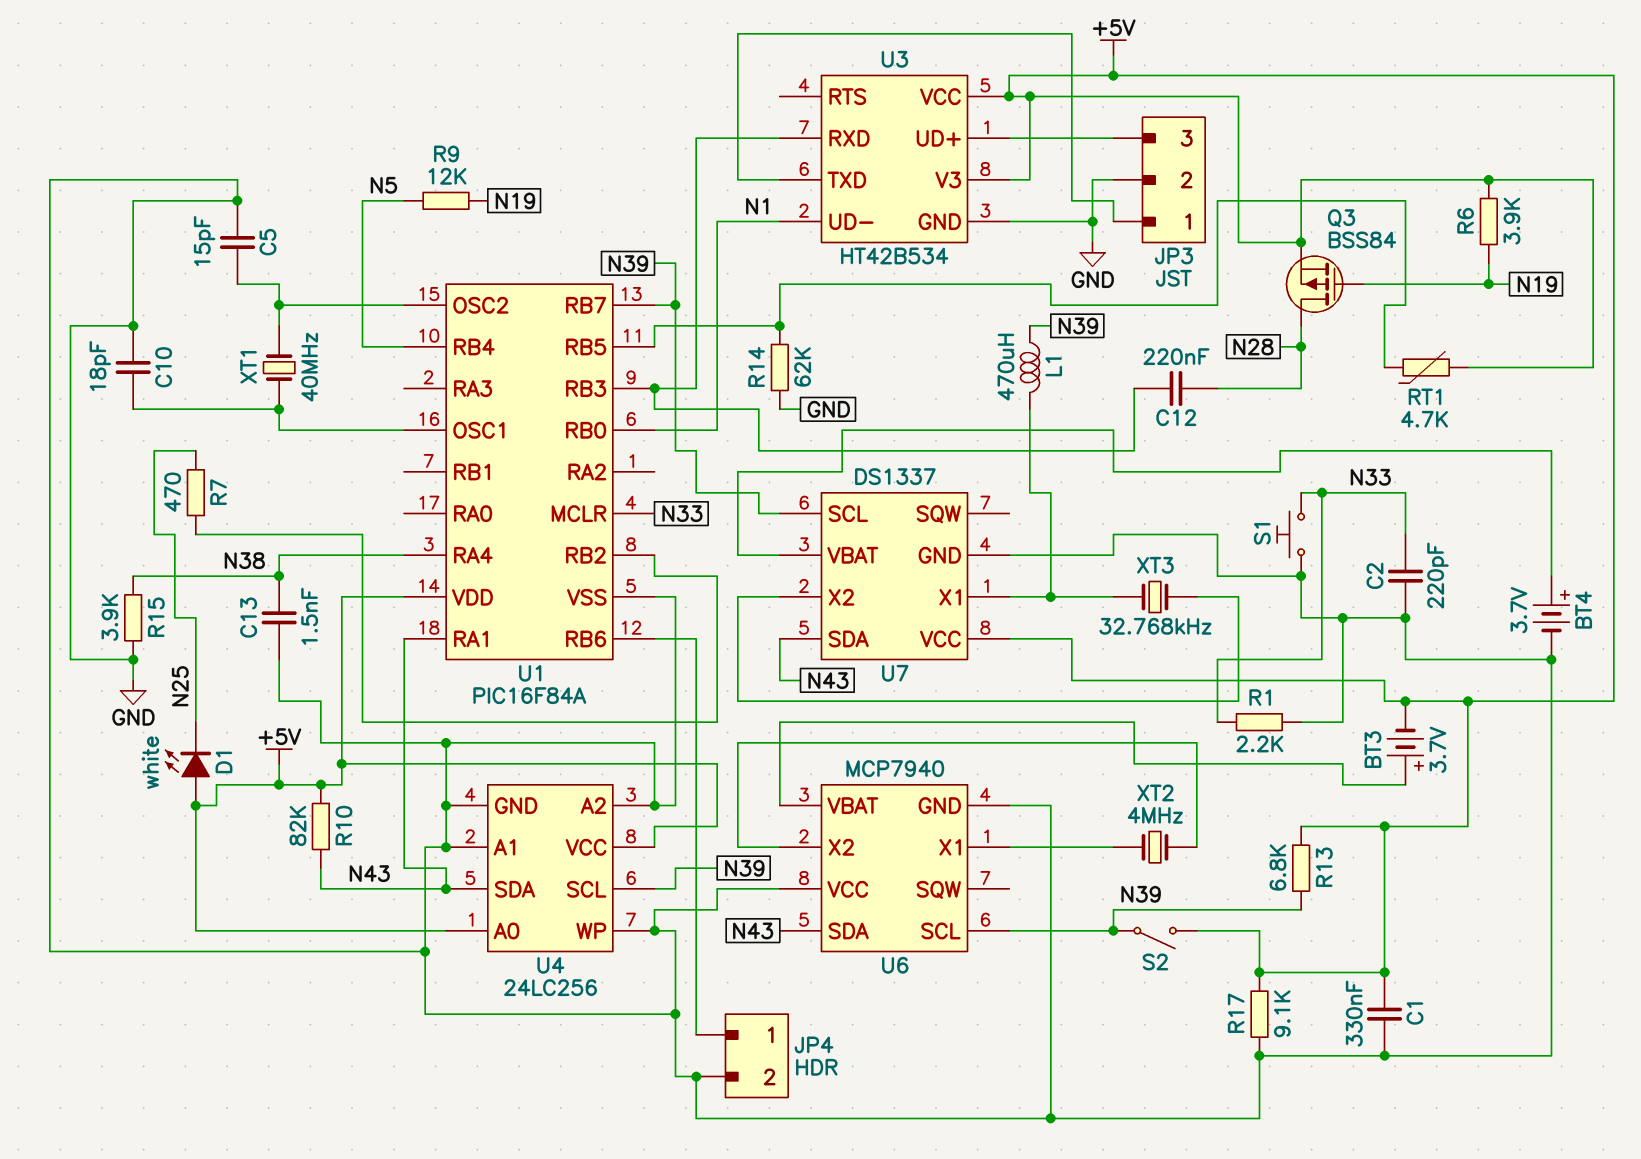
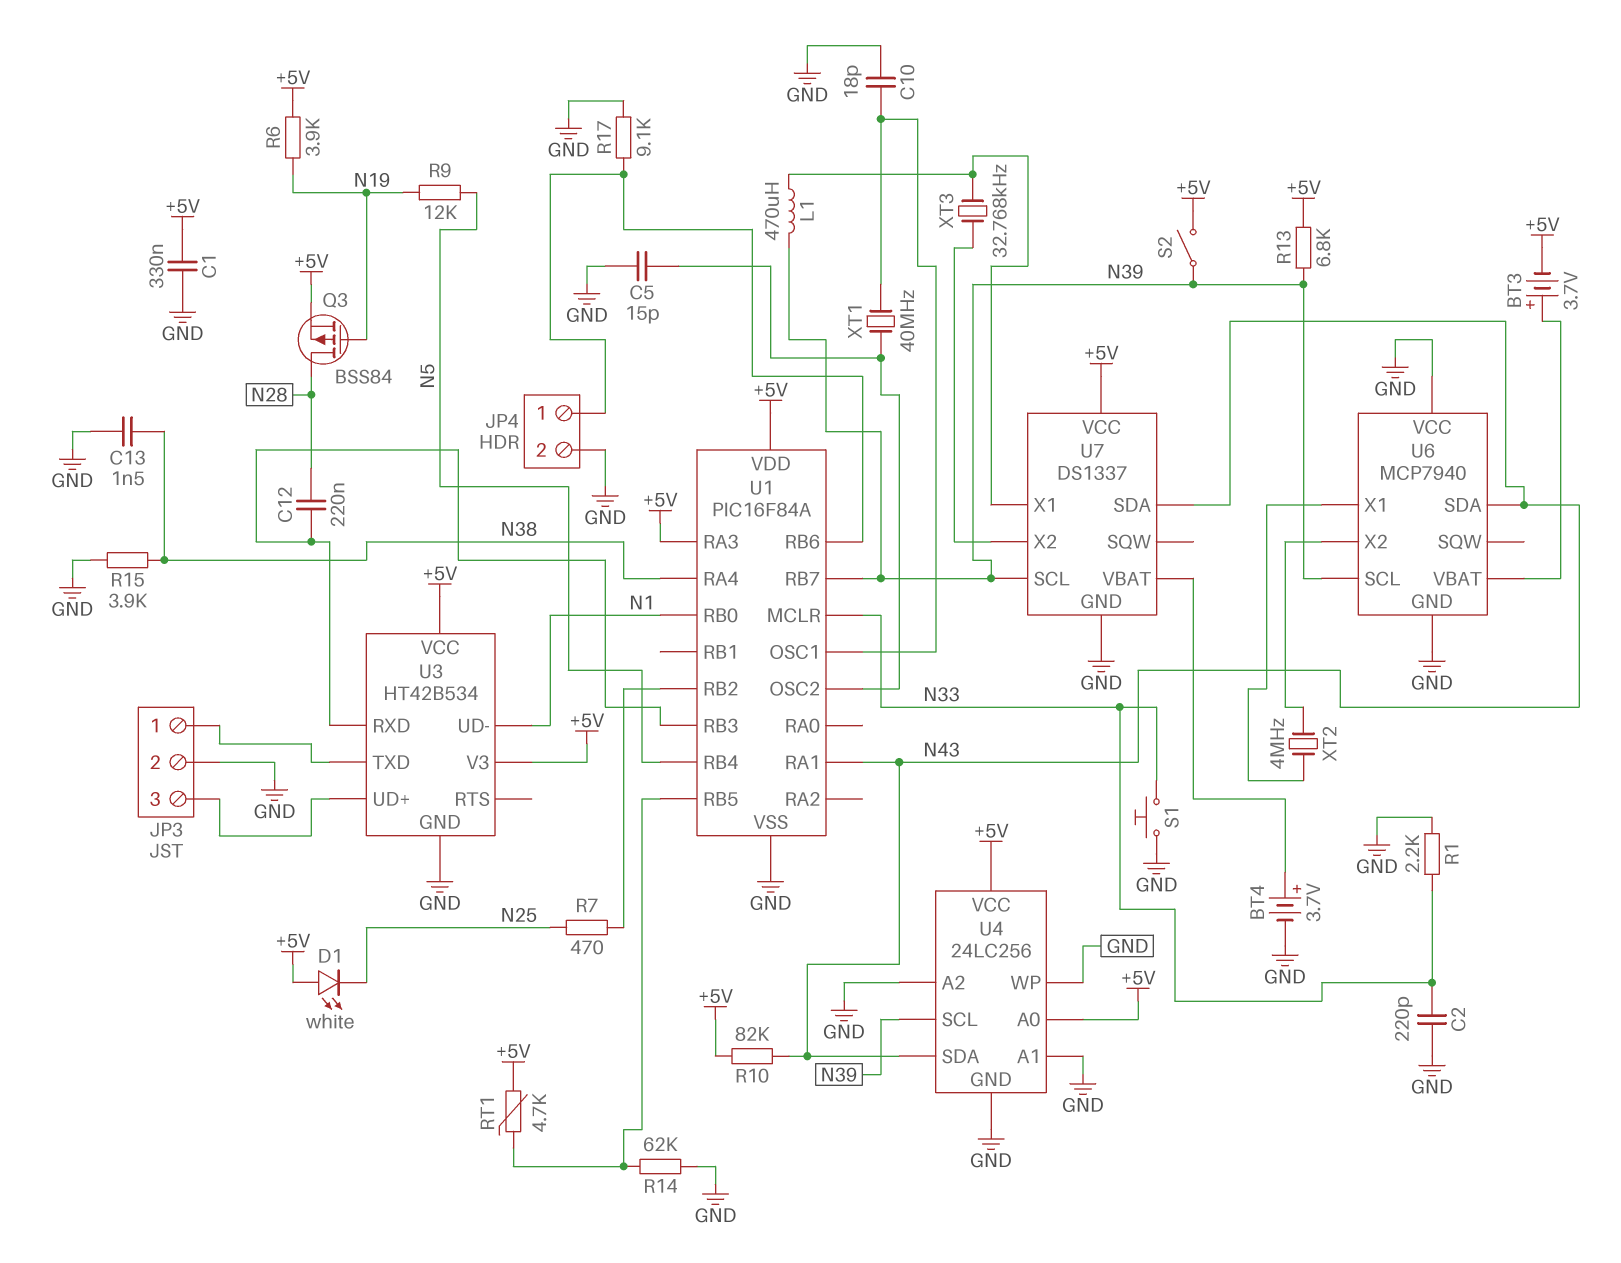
R17: 9.1k (+5V, GND) -> 9.1k (GND, JP4/1)
U1 pin RA3: none -> +5V

